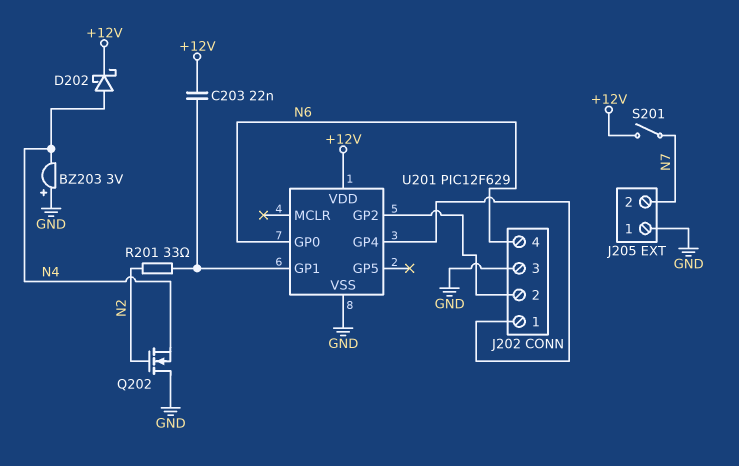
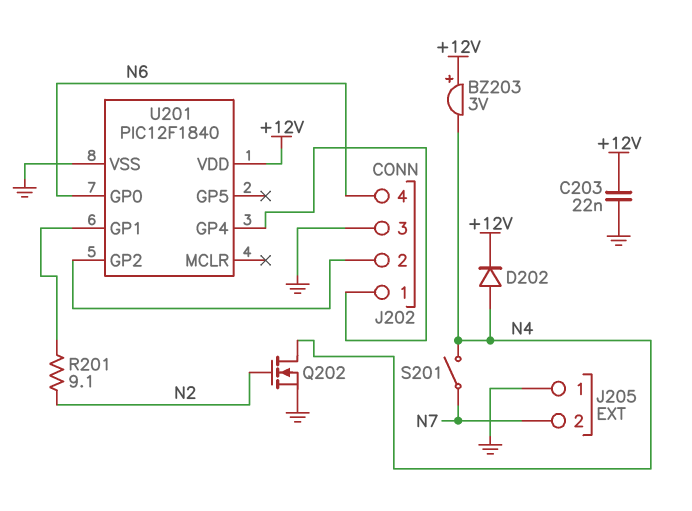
BZ203: buzzer 3V (plus GND, minus N4) -> buzzer 3V (plus +12V, minus N4)
C203: 22nF (+12V, U201/GP1) -> 22nF (+12V, GND)
D202: schottky (A N4, K +12V) -> diode (A N4, K +12V)
Q202: NMOS (G N2, D GND, S N4) -> NMOS (G N2, D N4, S GND)
R201: 33 (N2, U201/GP1) -> 9.1 (N2, U201/GP1)
S201: switch (+12V, N7) -> switch (N4, N7)
U201: PIC12F629 -> PIC12F1840

